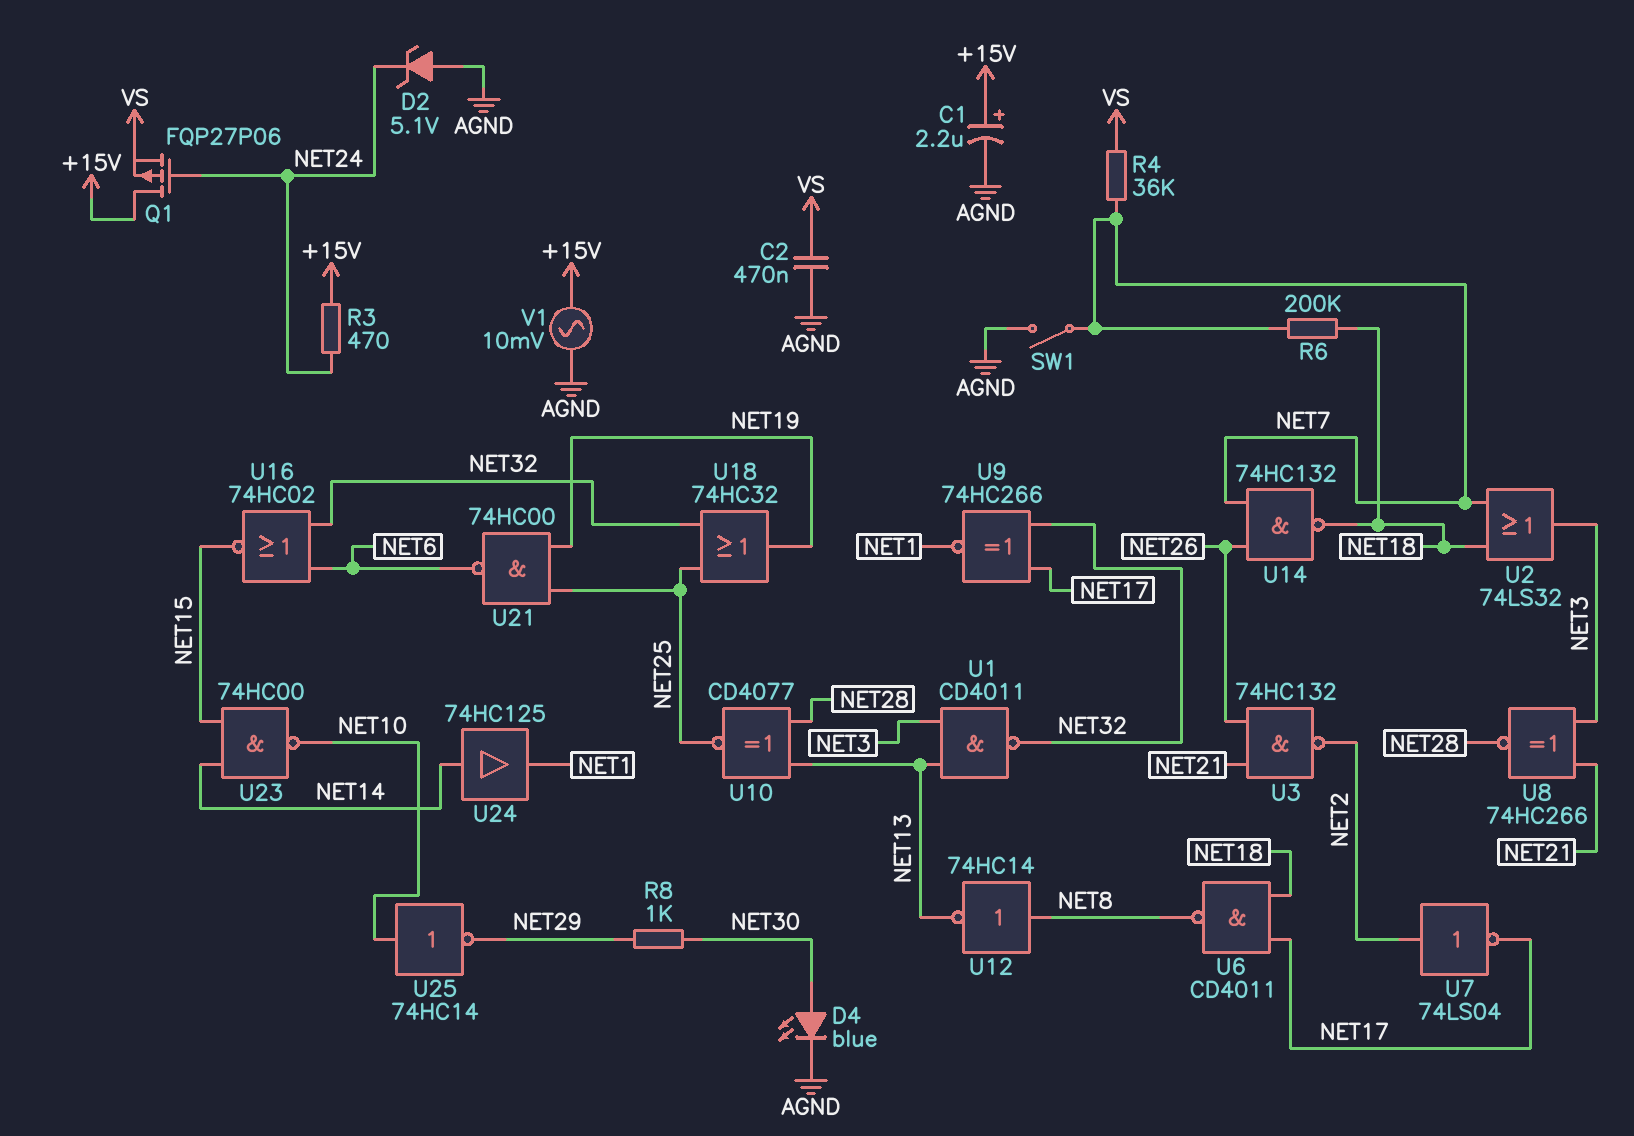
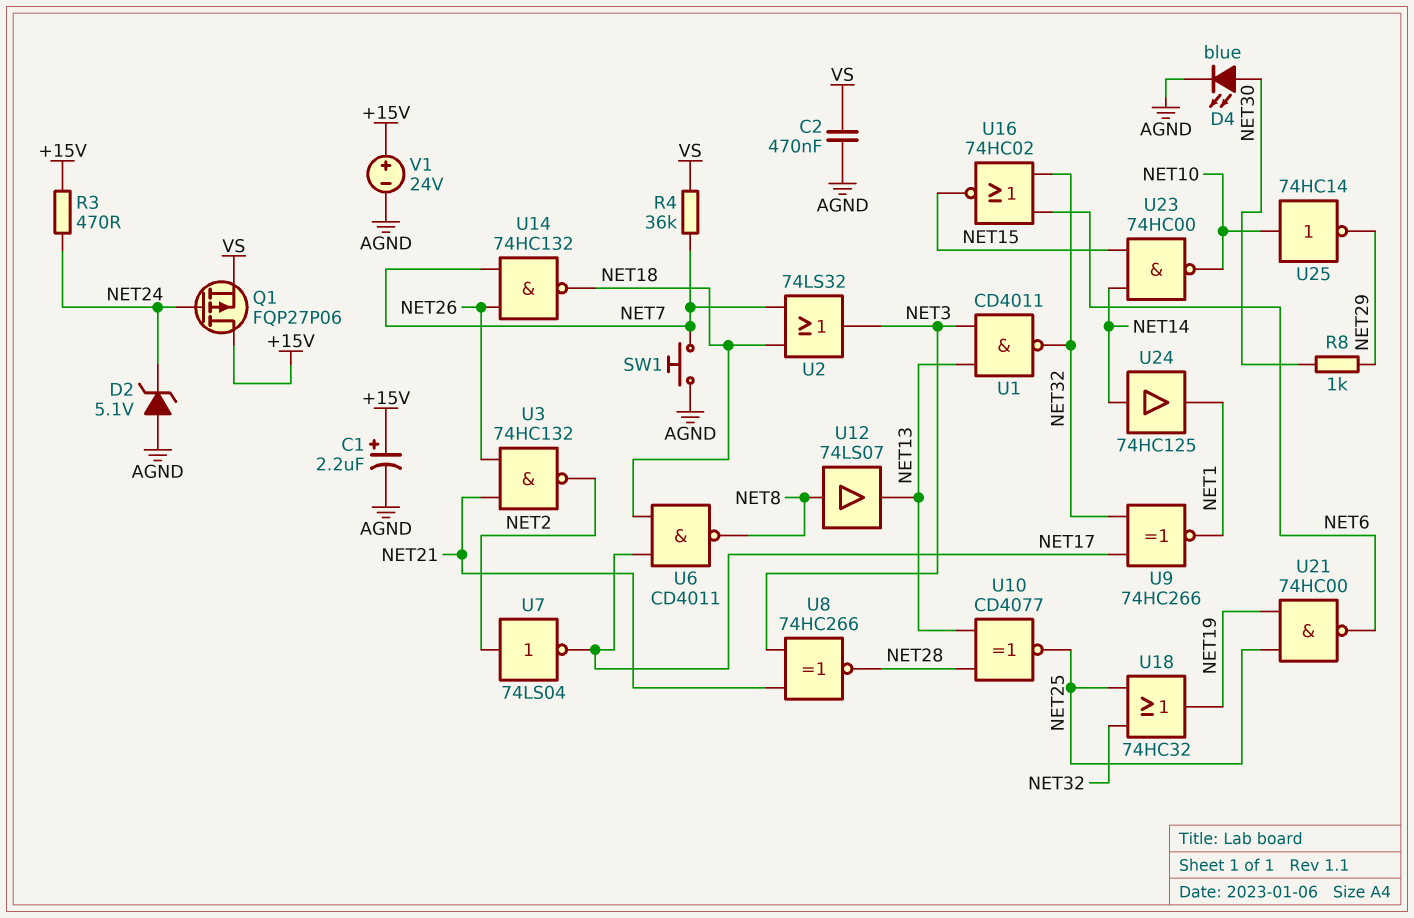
R6: 200k (NET7, NET18) -> none
SW1: switch (AGND, NET7) -> button (AGND, NET7)
U12: NOT 74HC14 (in NET8, out NET13) -> buffer 74LS07 (in NET8, out NET13)
V1: AC 10mV (+15V, AGND) -> 24V (plus +15V, minus AGND)

